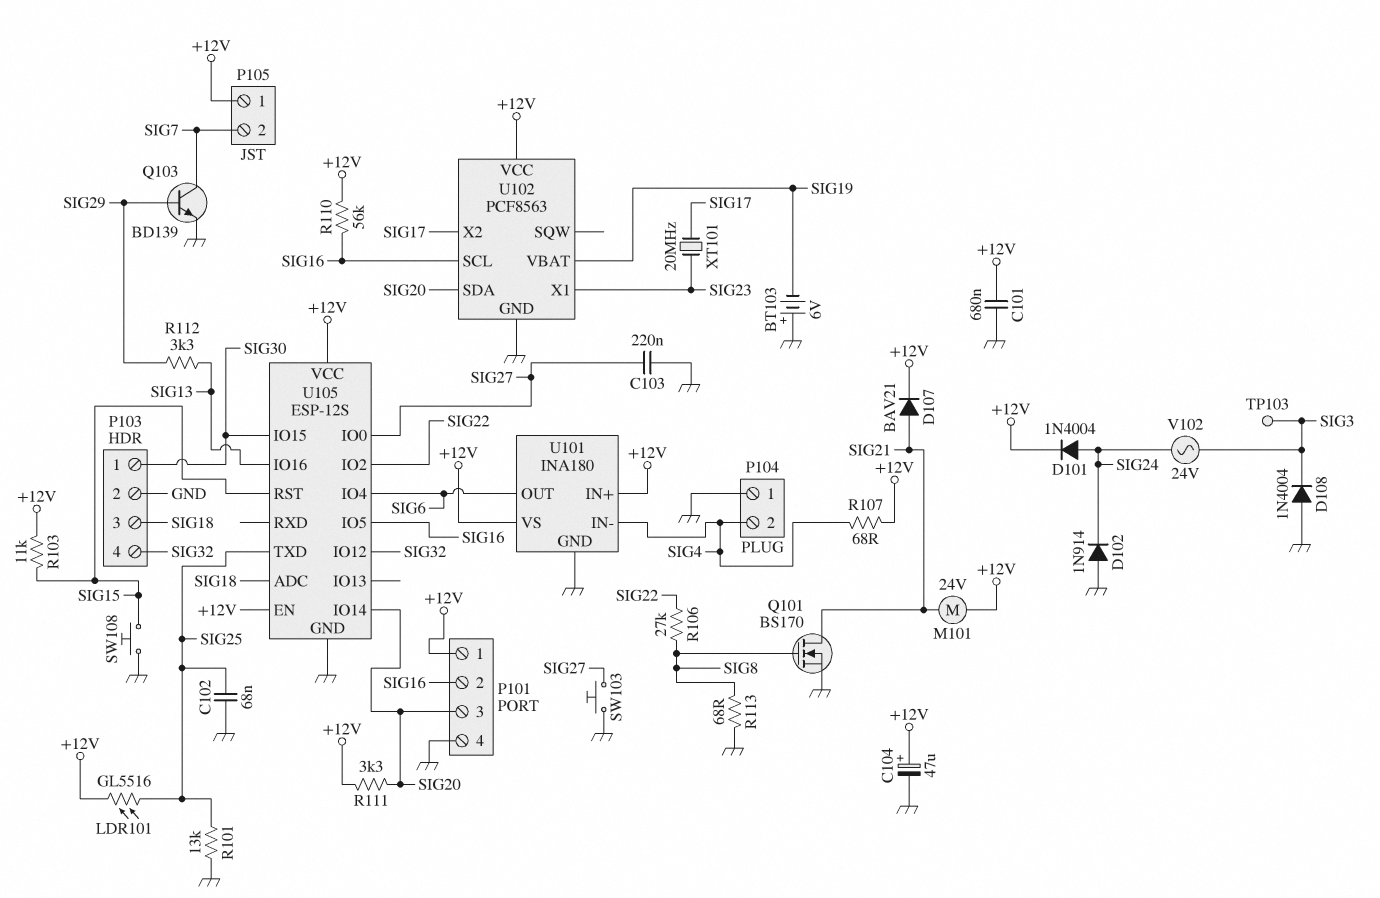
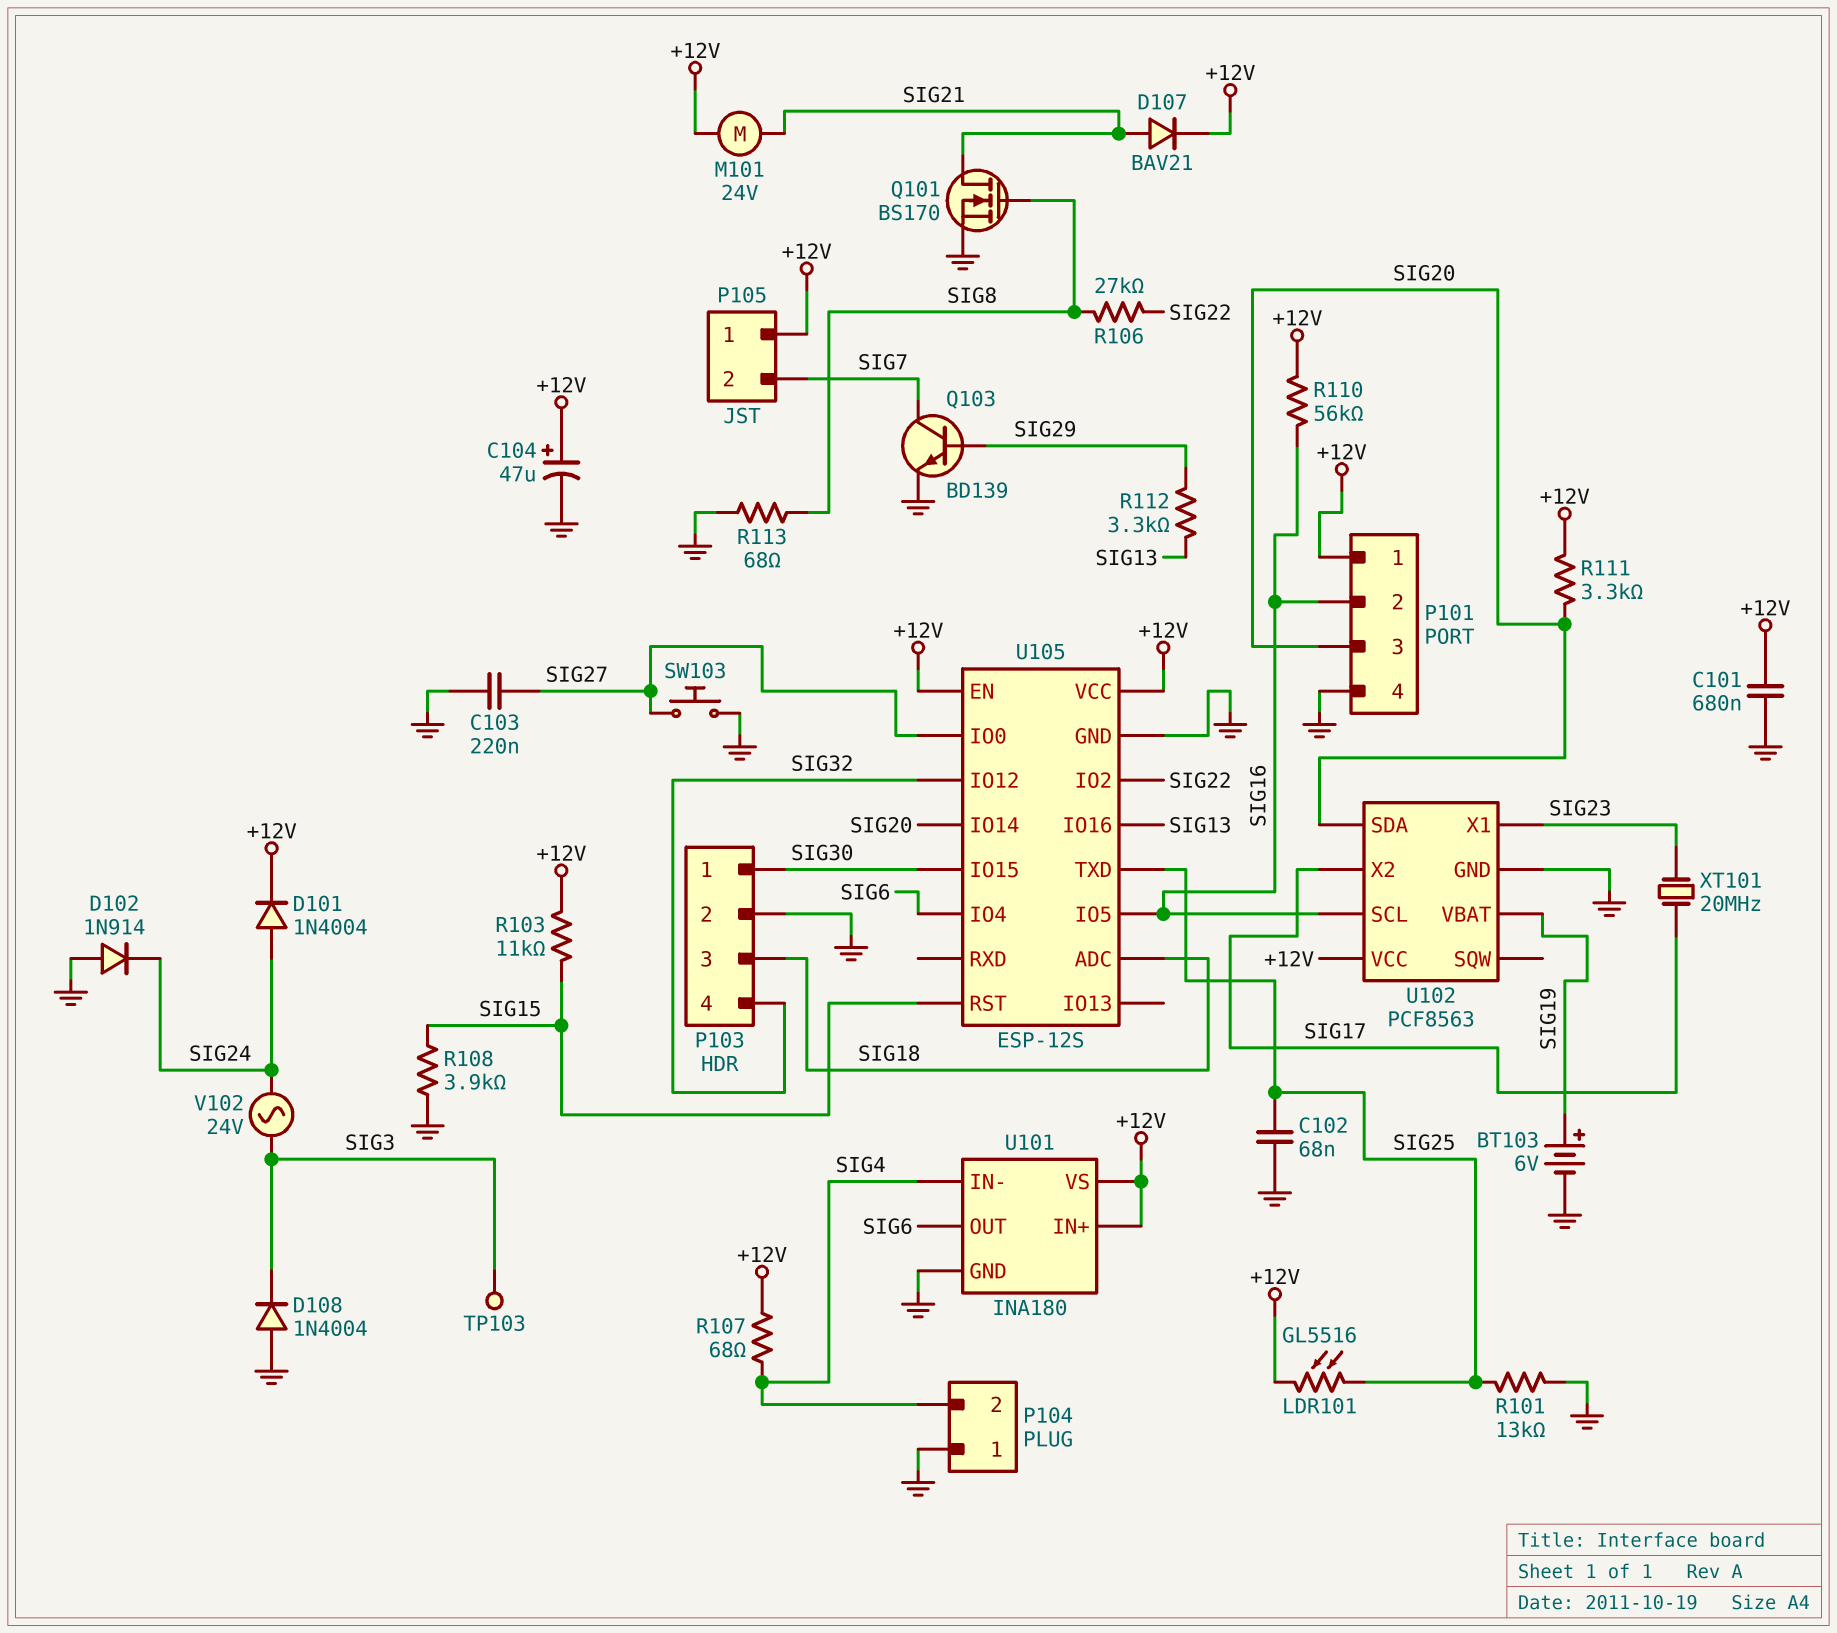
BT103: 6V (plus GND, minus SIG19) -> 6V (plus SIG19, minus GND)
R108: none -> 3.9k (GND, SIG15)
SW108: button (GND, SIG15) -> none

